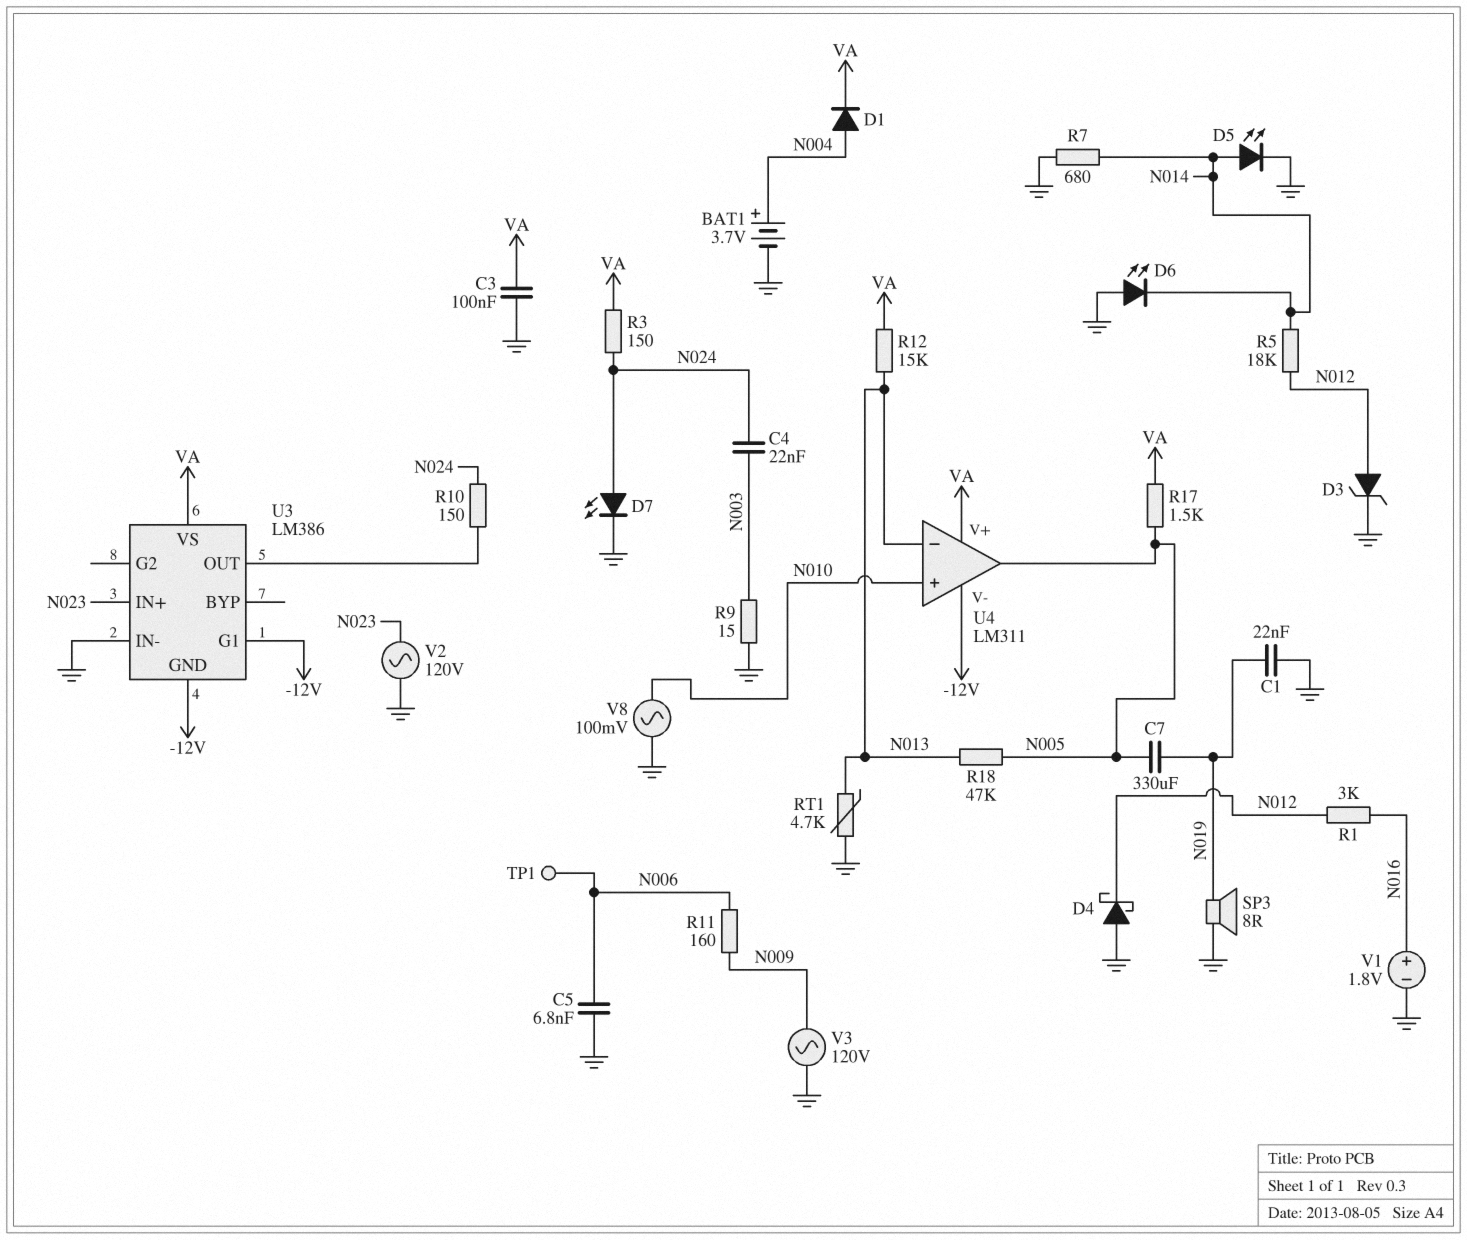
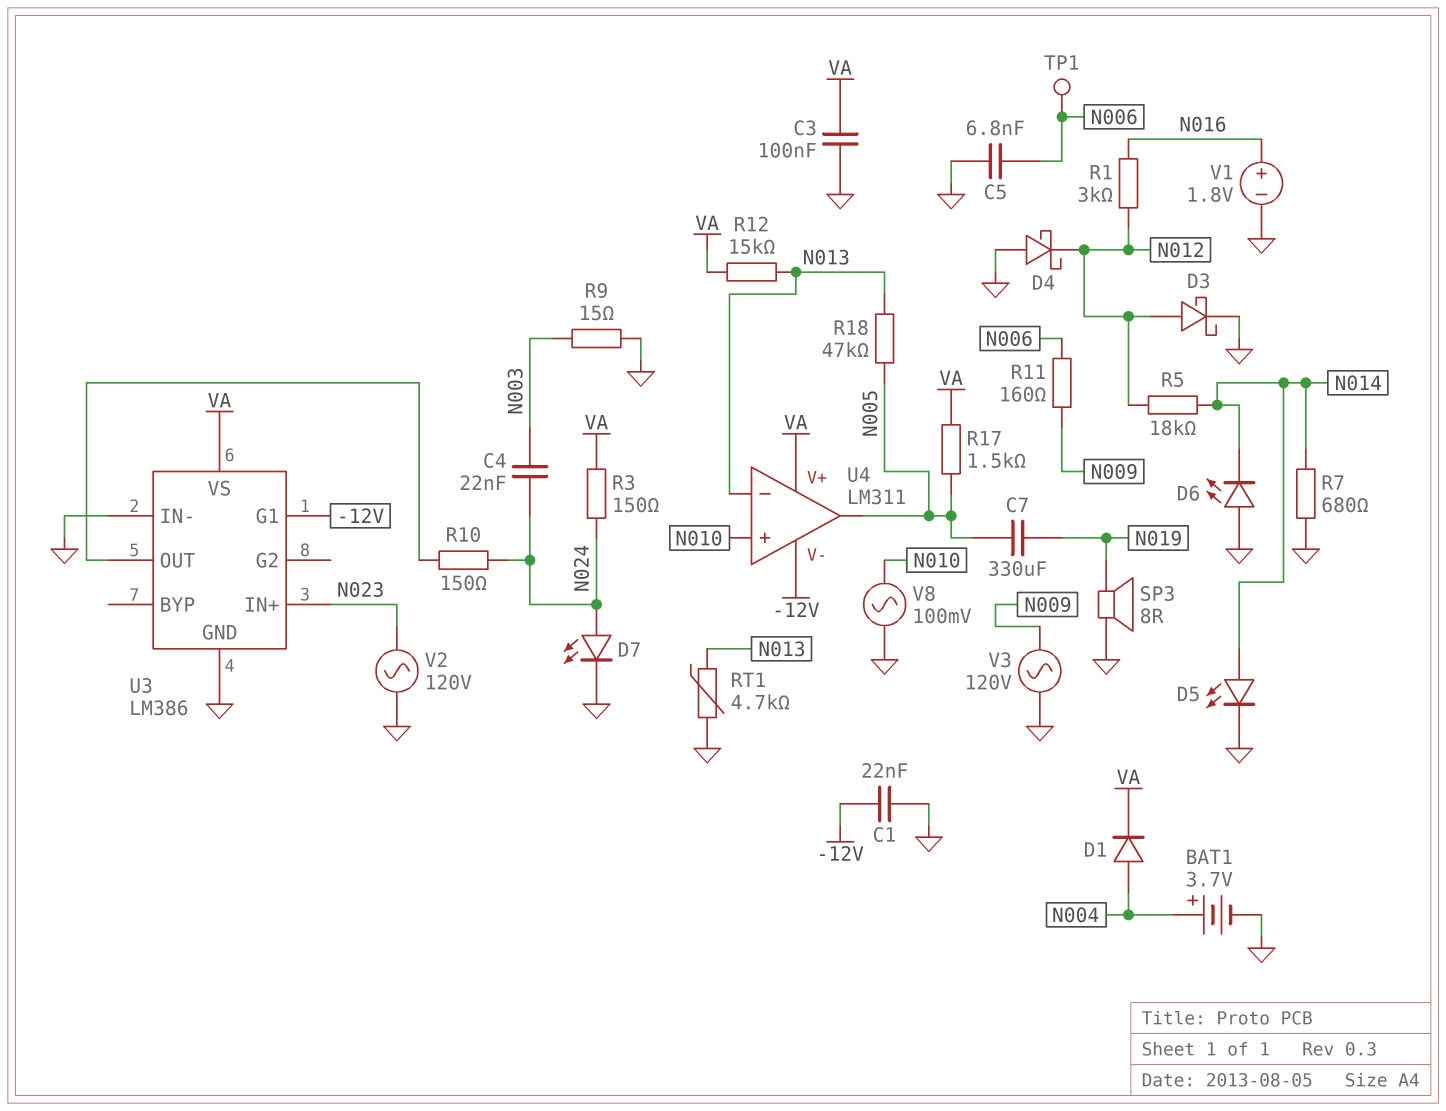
C1: 22nF (GND, N019) -> 22nF (-12V, GND)
D3: zener (A N012, K GND) -> schottky (A N012, K GND)
U3 pin GND: -12V -> GND

